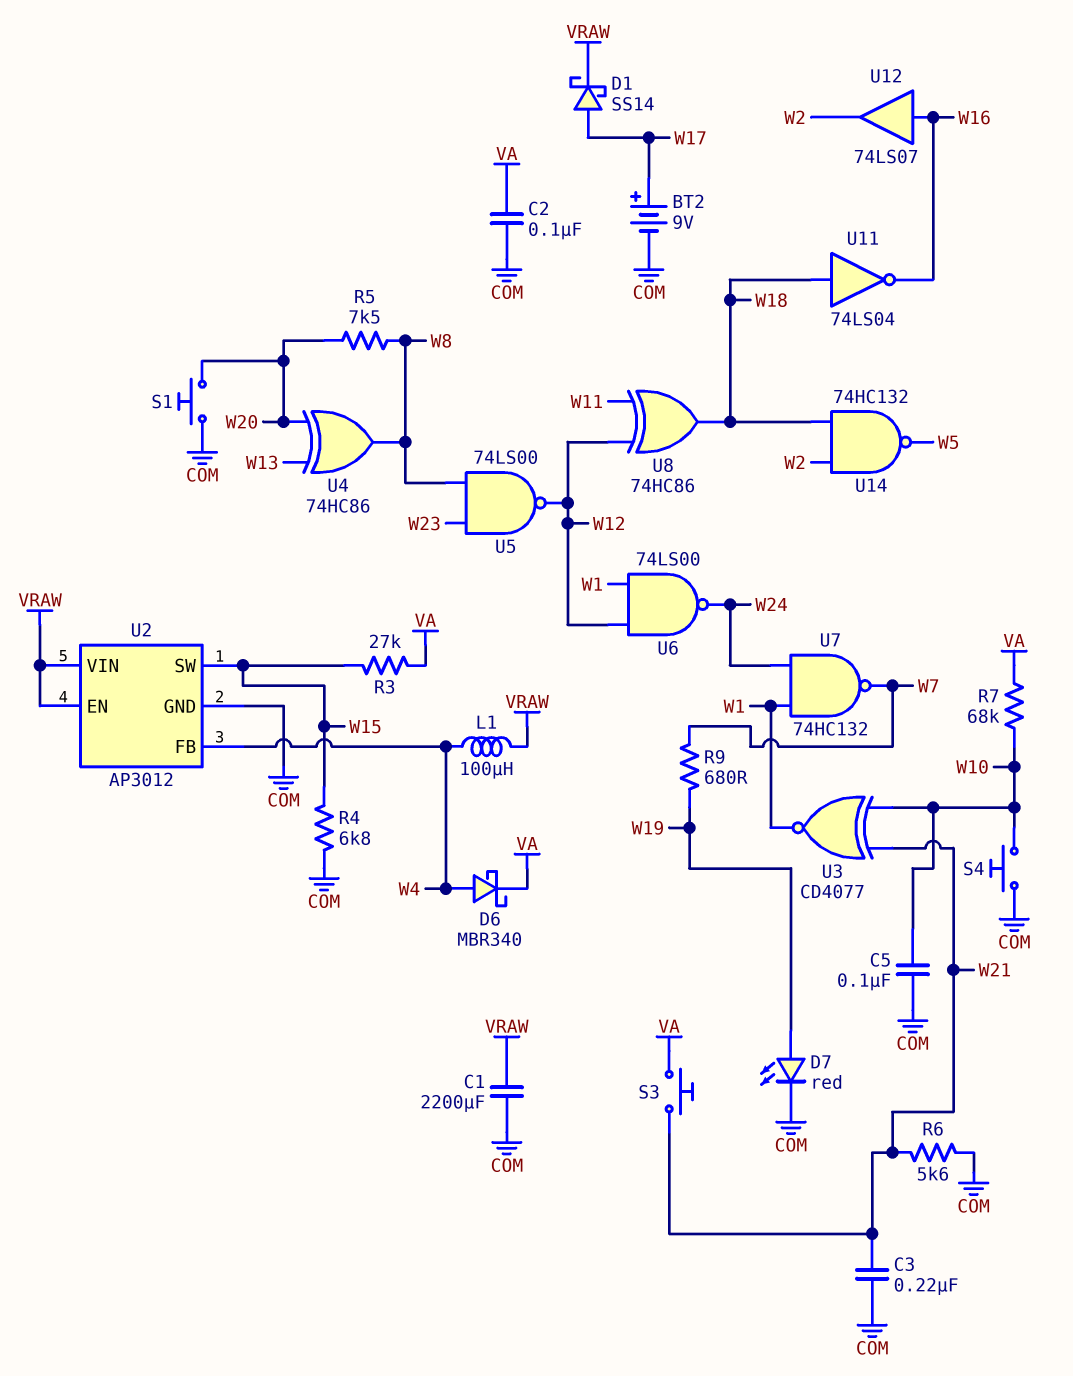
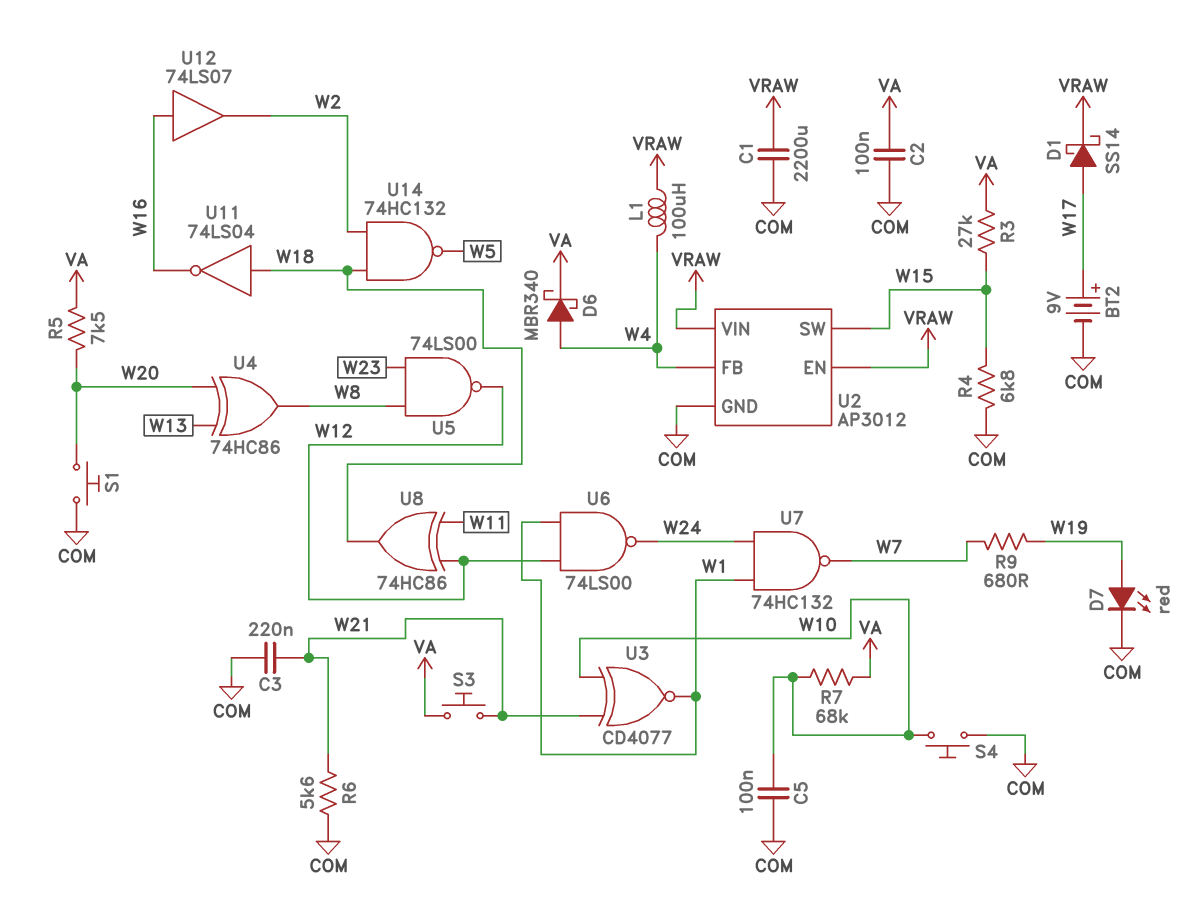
R5: 7.5k (W8, W20) -> 7.5k (VA, W20)

